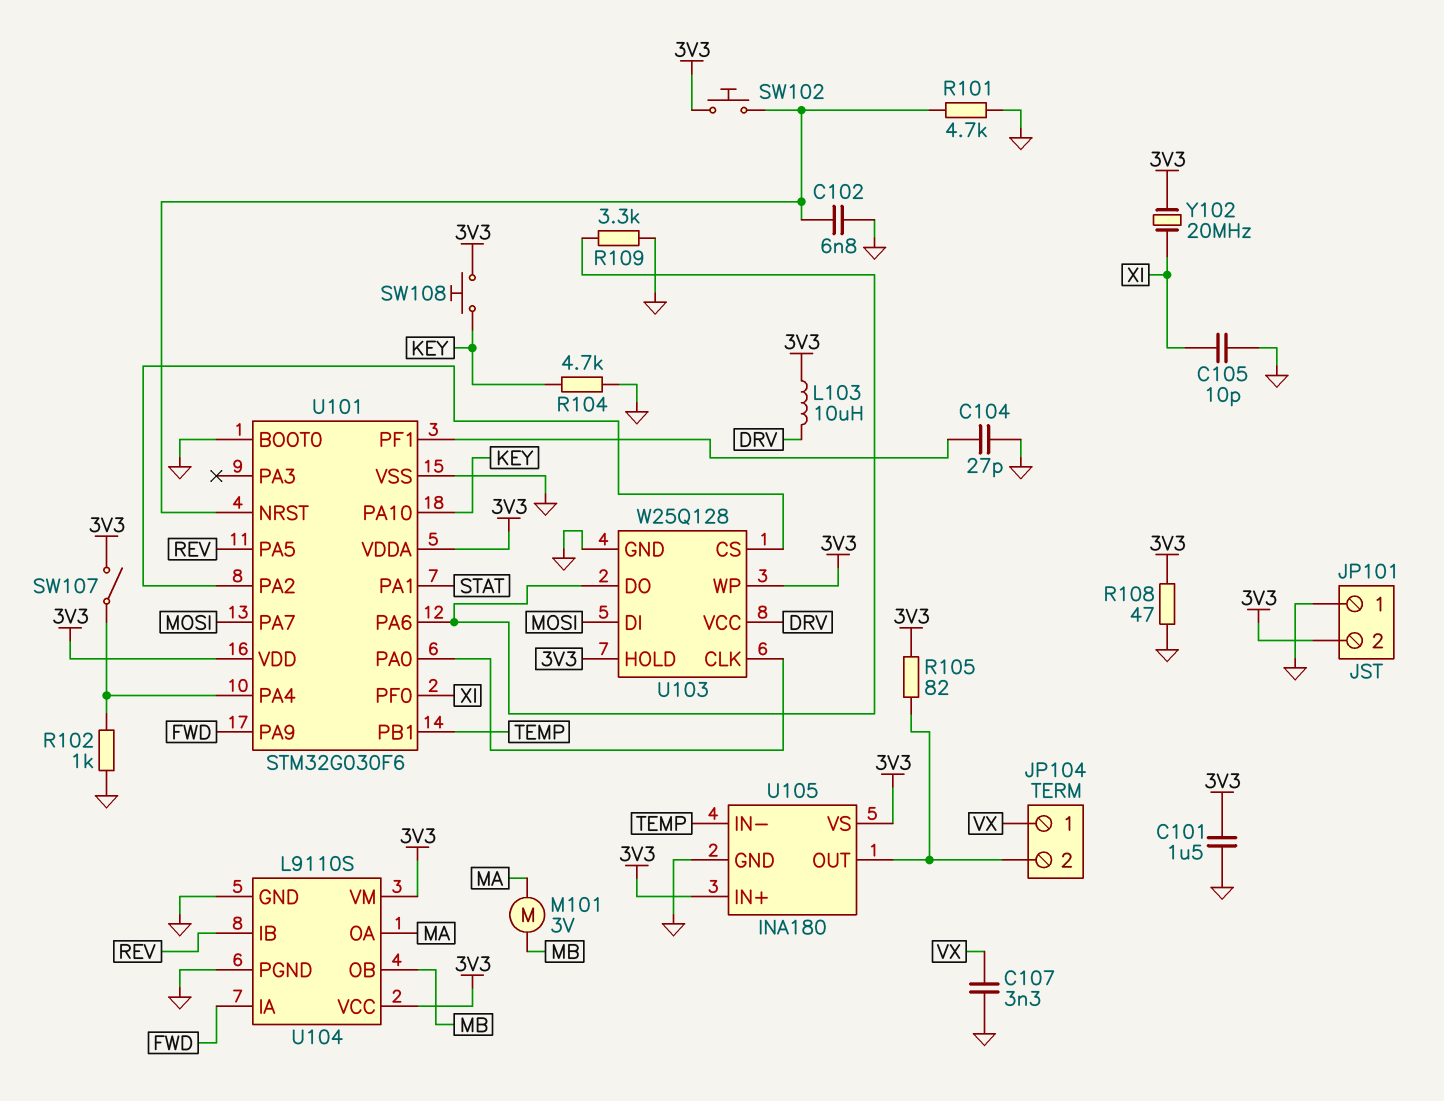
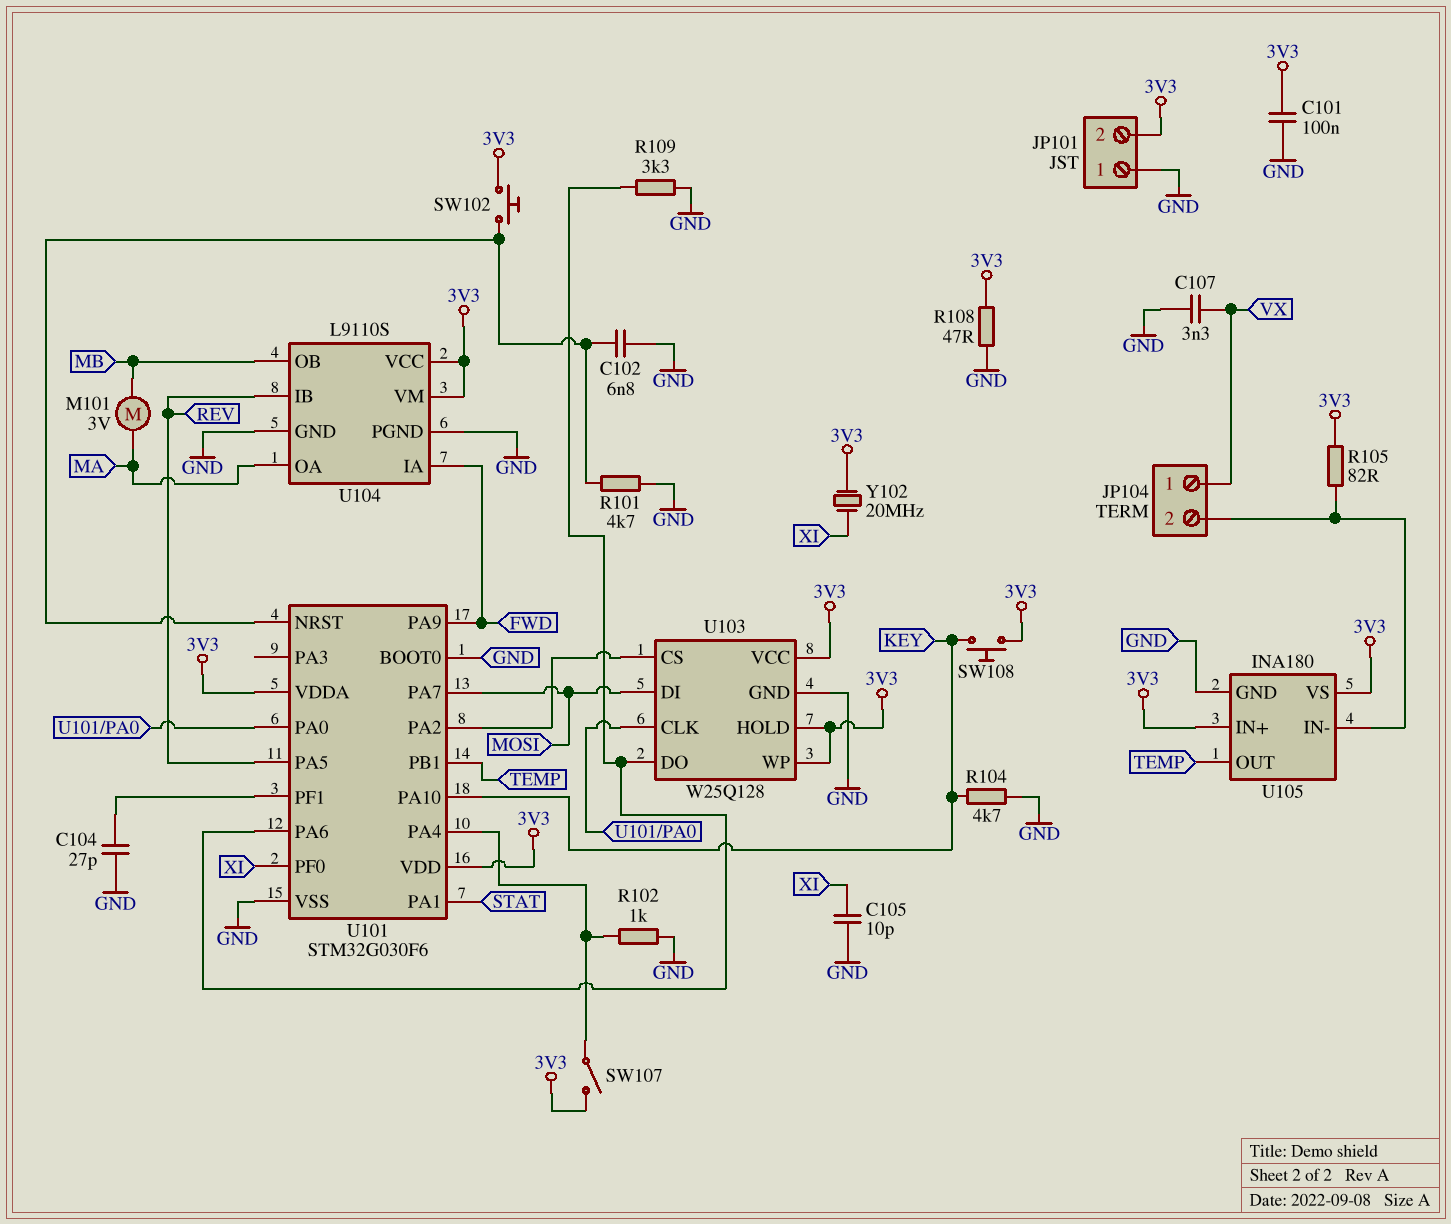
C101: 1.5uF (3V3, GND) -> 100nF (3V3, GND)
L103: 10uH (3V3, DRV) -> none
U103 pin VCC: DRV -> 3V3
U105 pin IN-: TEMP -> JP104/2
U105 pin OUT: JP104/2 -> TEMP

